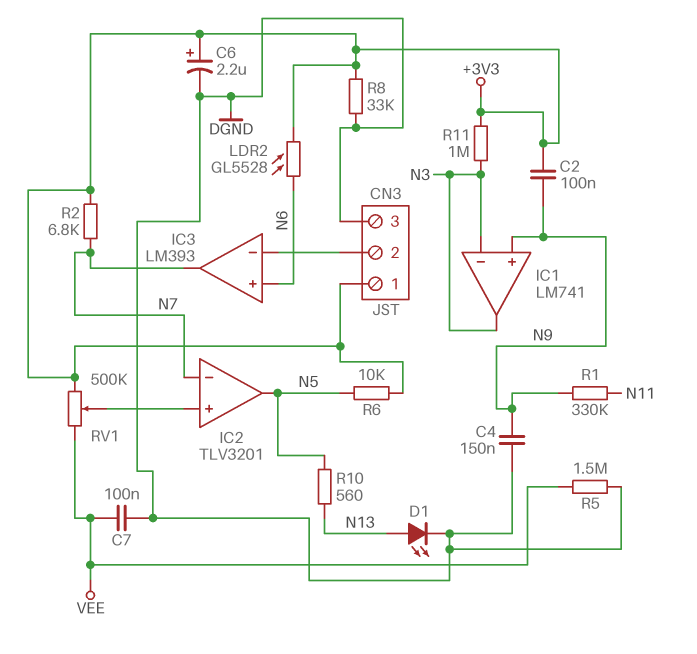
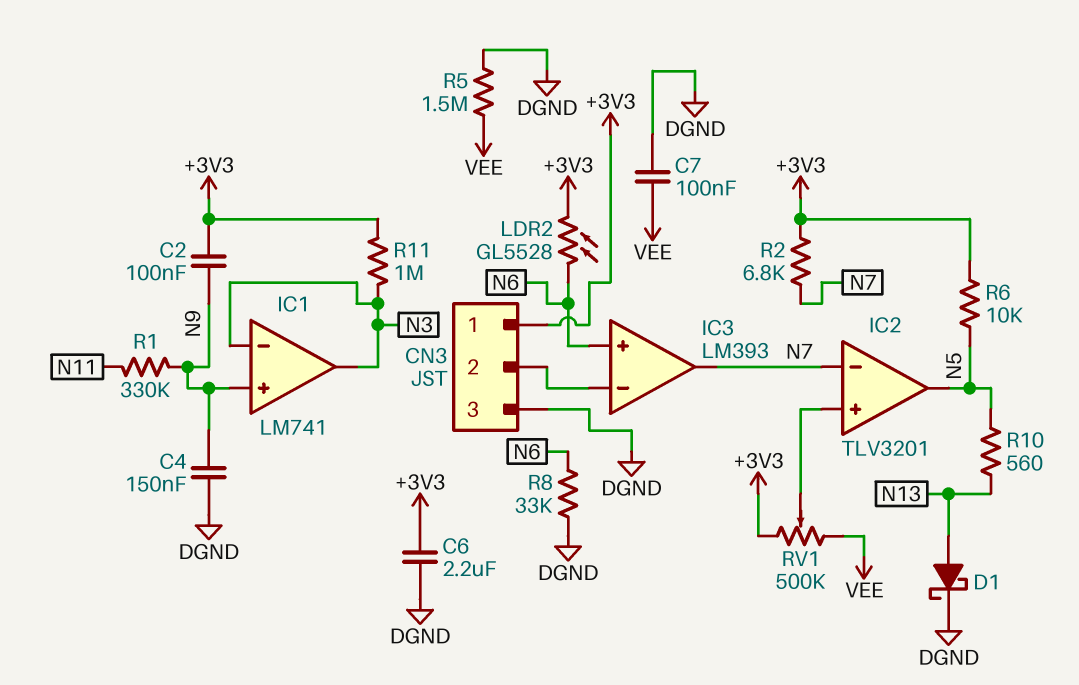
C6: 2.2uF (plus +3V3, minus DGND) -> 2.2uF (+3V3, DGND)
D1: LED (A N13, K DGND) -> schottky (A N13, K DGND)
R8: 33k (+3V3, DGND) -> 33k (DGND, N6)

